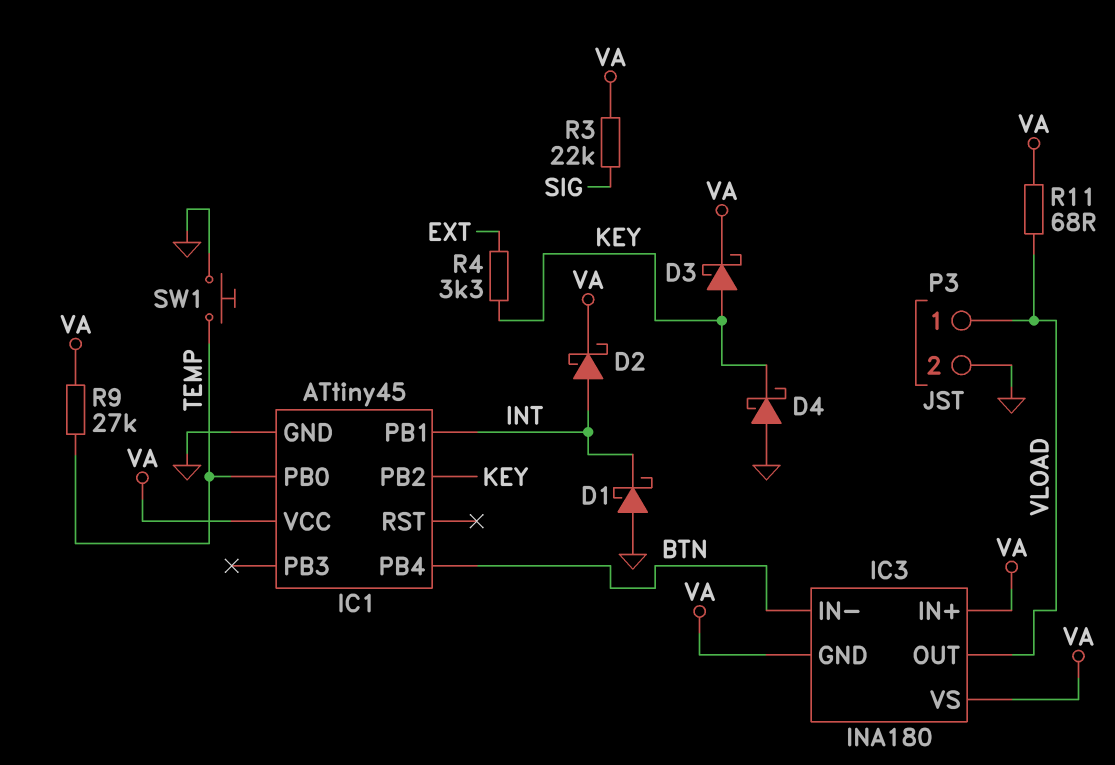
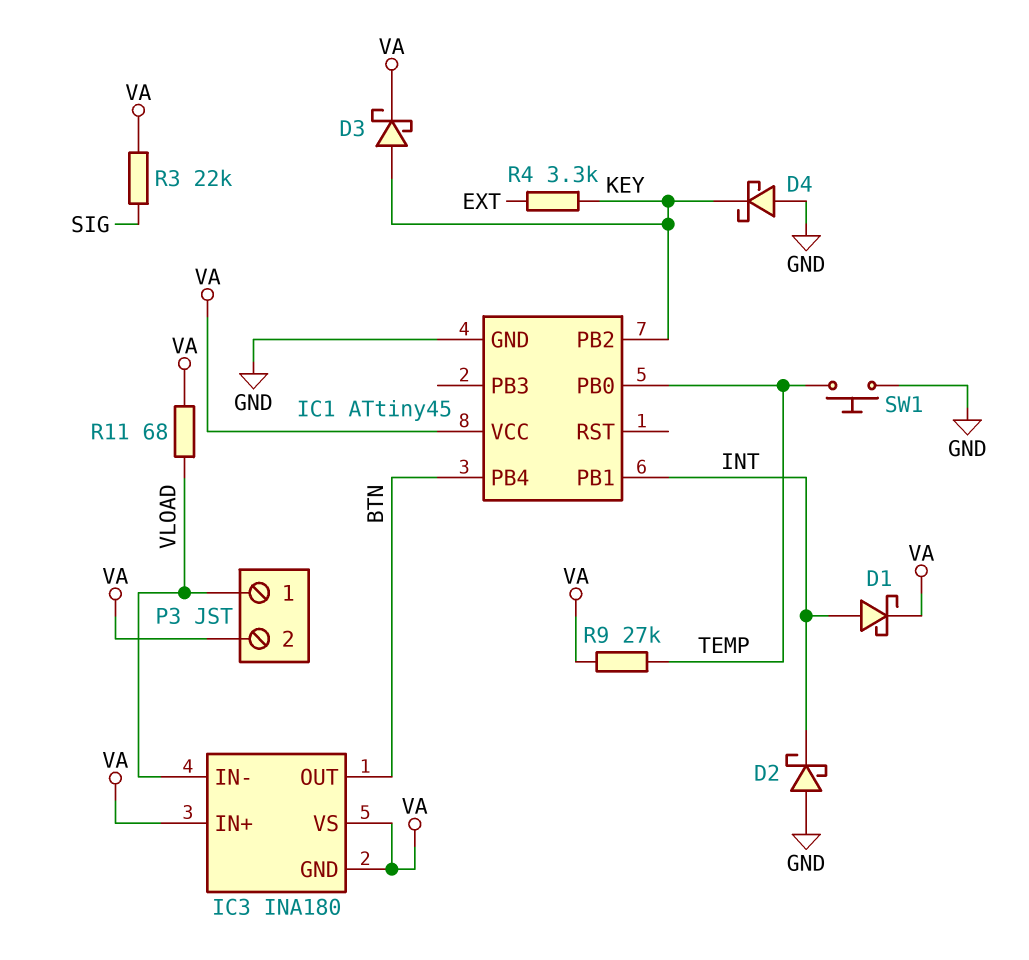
D1: schottky (A GND, K INT) -> schottky (A INT, K VA)
D2: schottky (A INT, K VA) -> schottky (A GND, K INT)
IC3 pin IN-: BTN -> VLOAD
IC3 pin OUT: VLOAD -> BTN
P3 pin 2: GND -> VA

